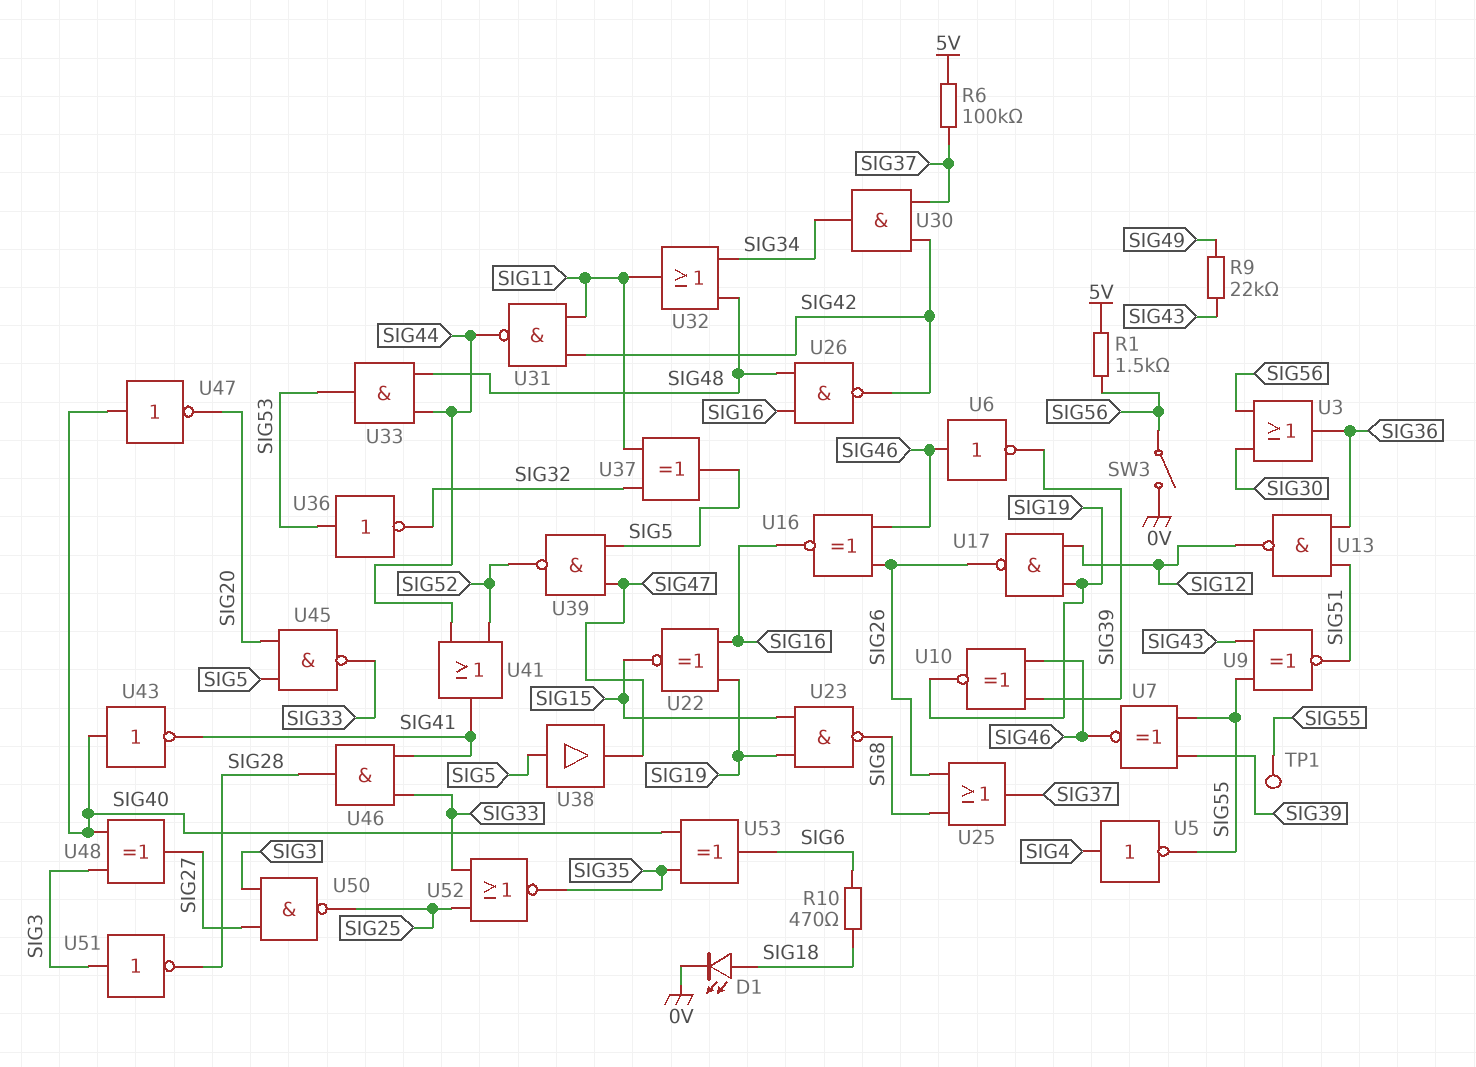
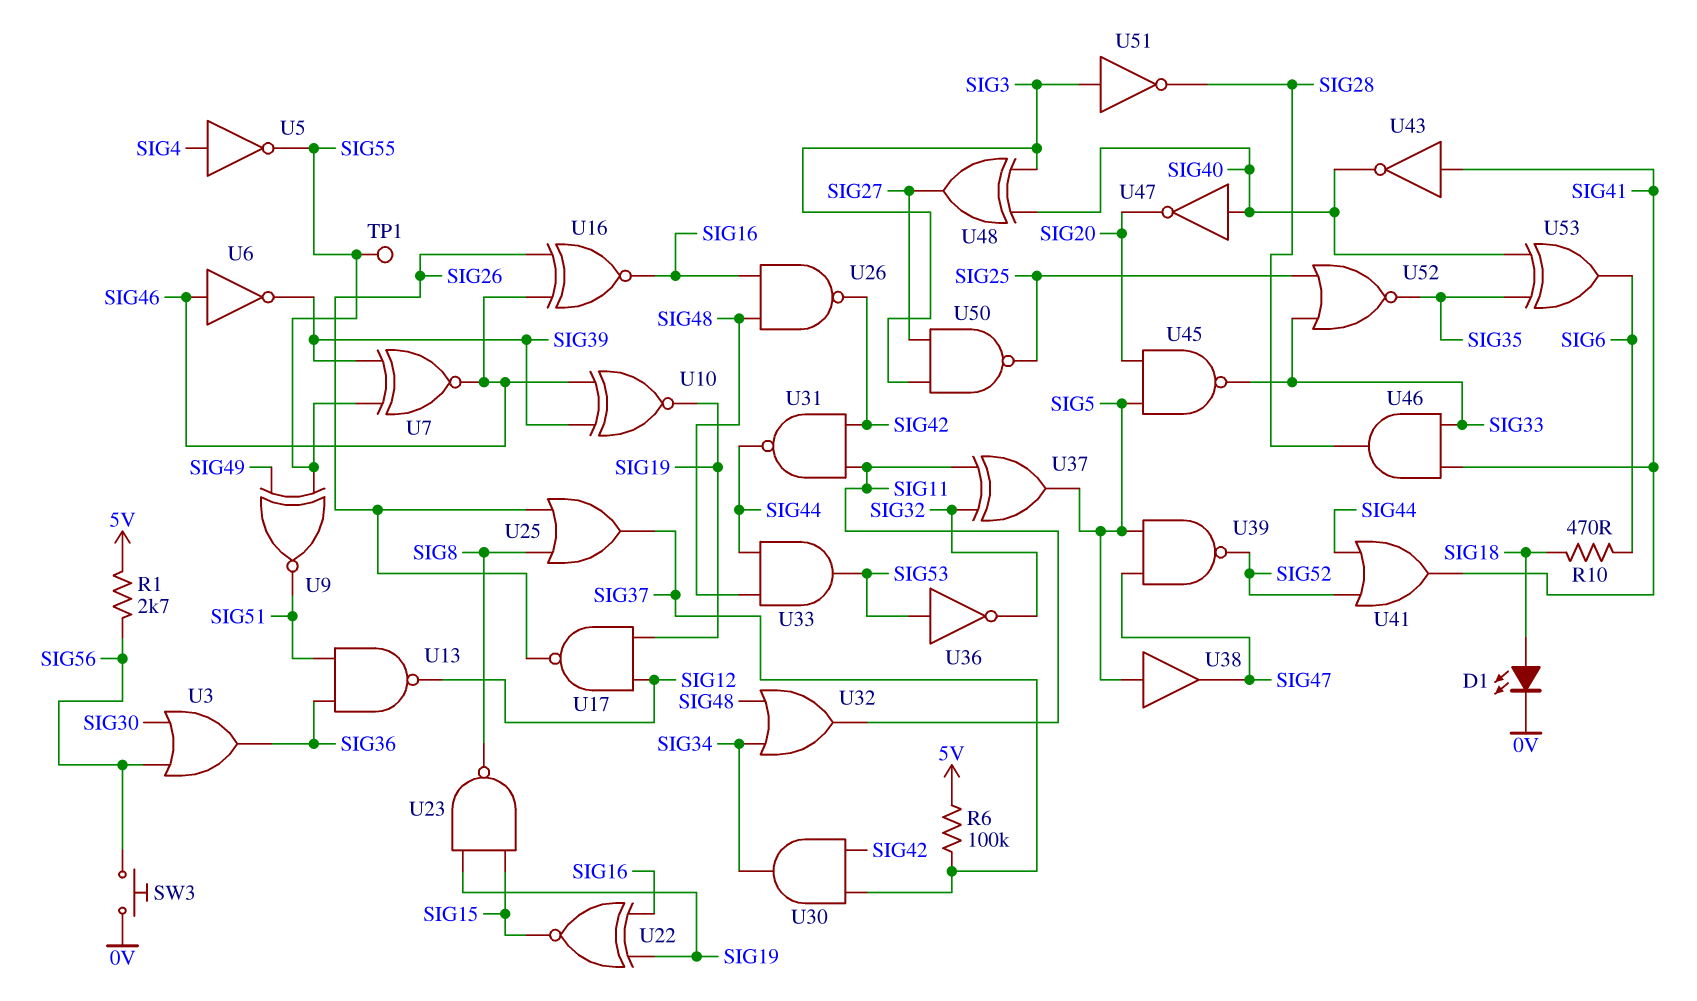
R1: 1.5k (5V, SIG56) -> 2.7k (5V, SIG56)
R9: 22k (SIG43, SIG49) -> none
SW3: switch (0V, SIG56) -> button (0V, SIG56)
U9: XNOR (in SIG43, in SIG55, out SIG51) -> XNOR (in SIG49, in SIG55, out SIG51)
U43: NOT (in SIG40, out SIG41) -> NOT (in SIG41, out SIG40)

